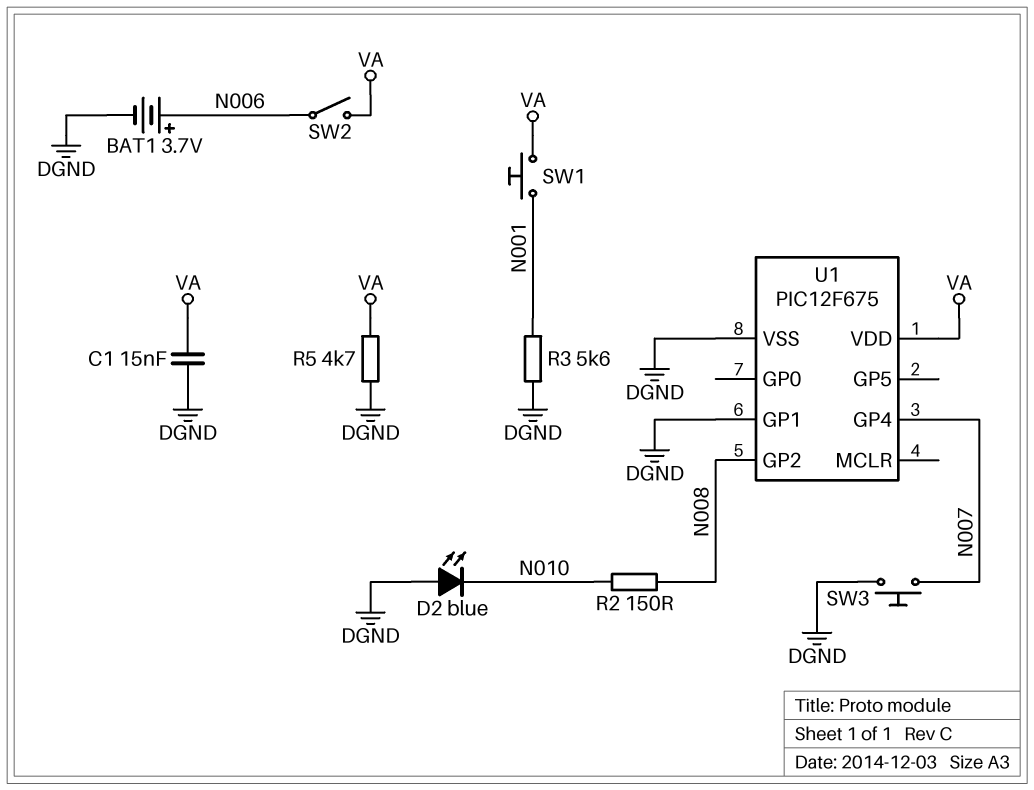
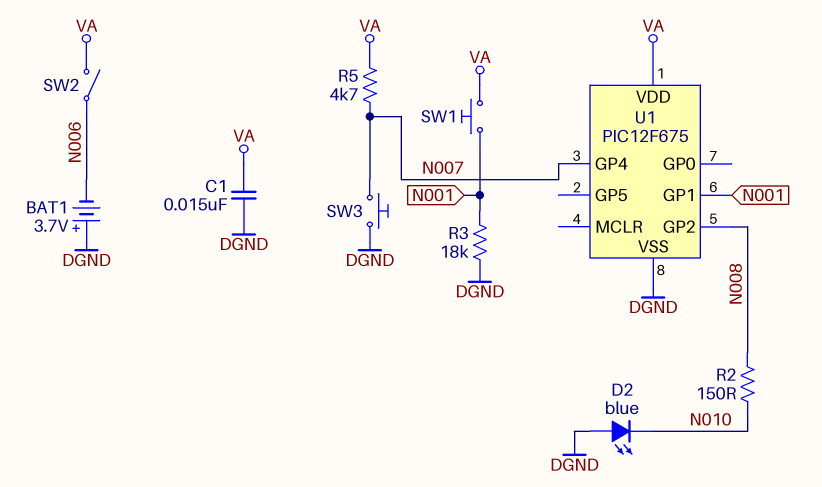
BAT1: 3.7V (plus N006, minus DGND) -> 3.7V (plus DGND, minus N006)
R3: 5.6k (DGND, N001) -> 18k (DGND, N001)
R5: 4.7k (DGND, VA) -> 4.7k (N007, VA)
U1 pin GP1: DGND -> N001

